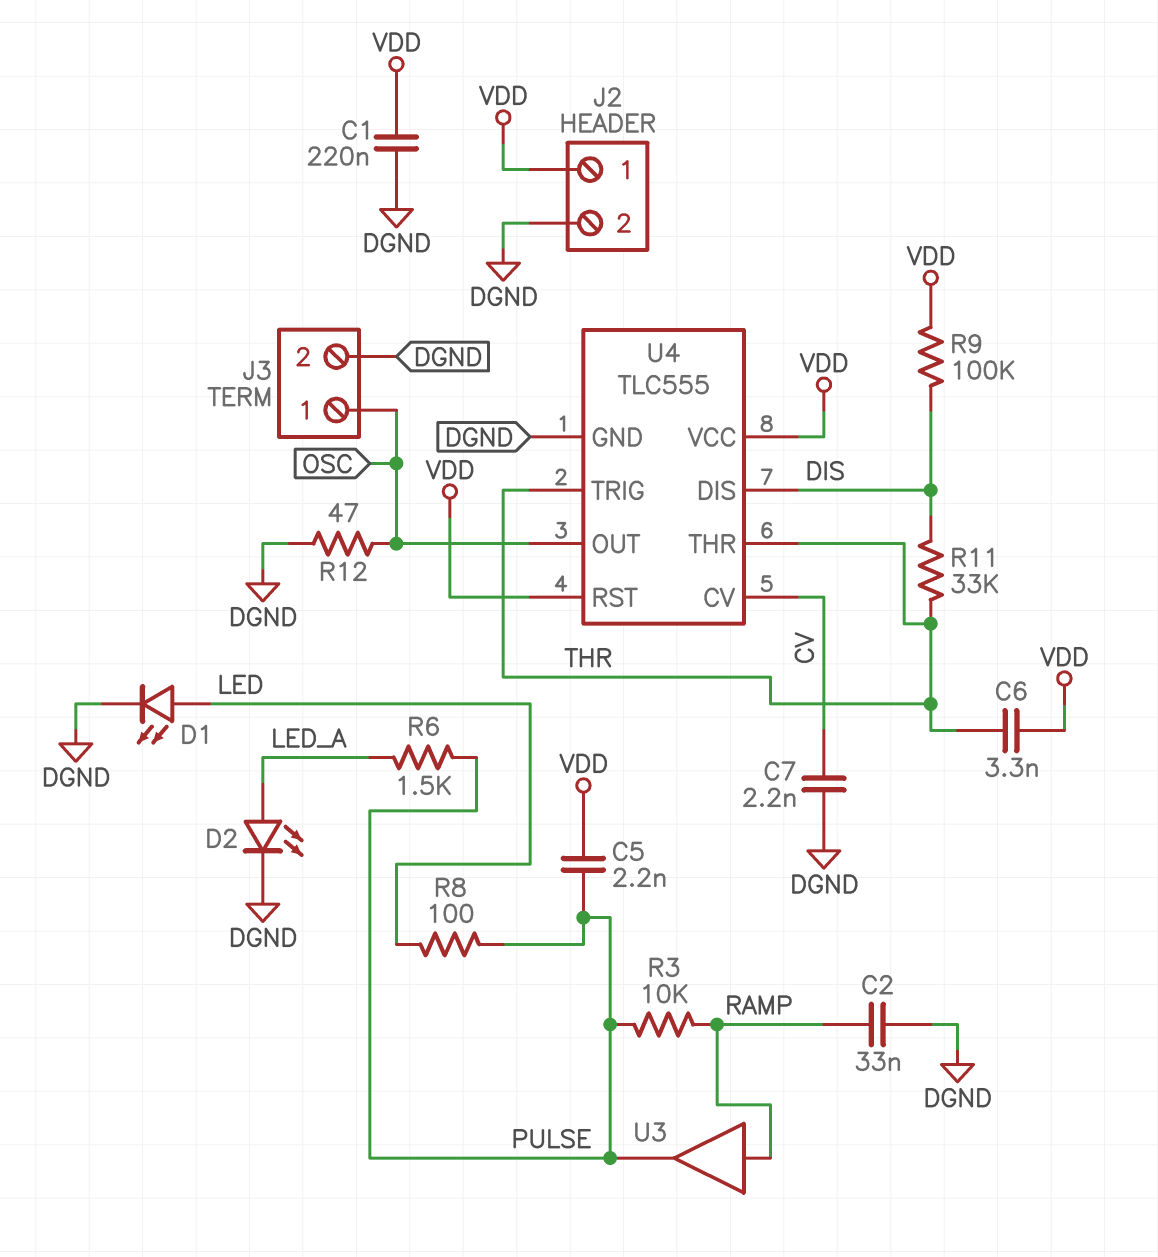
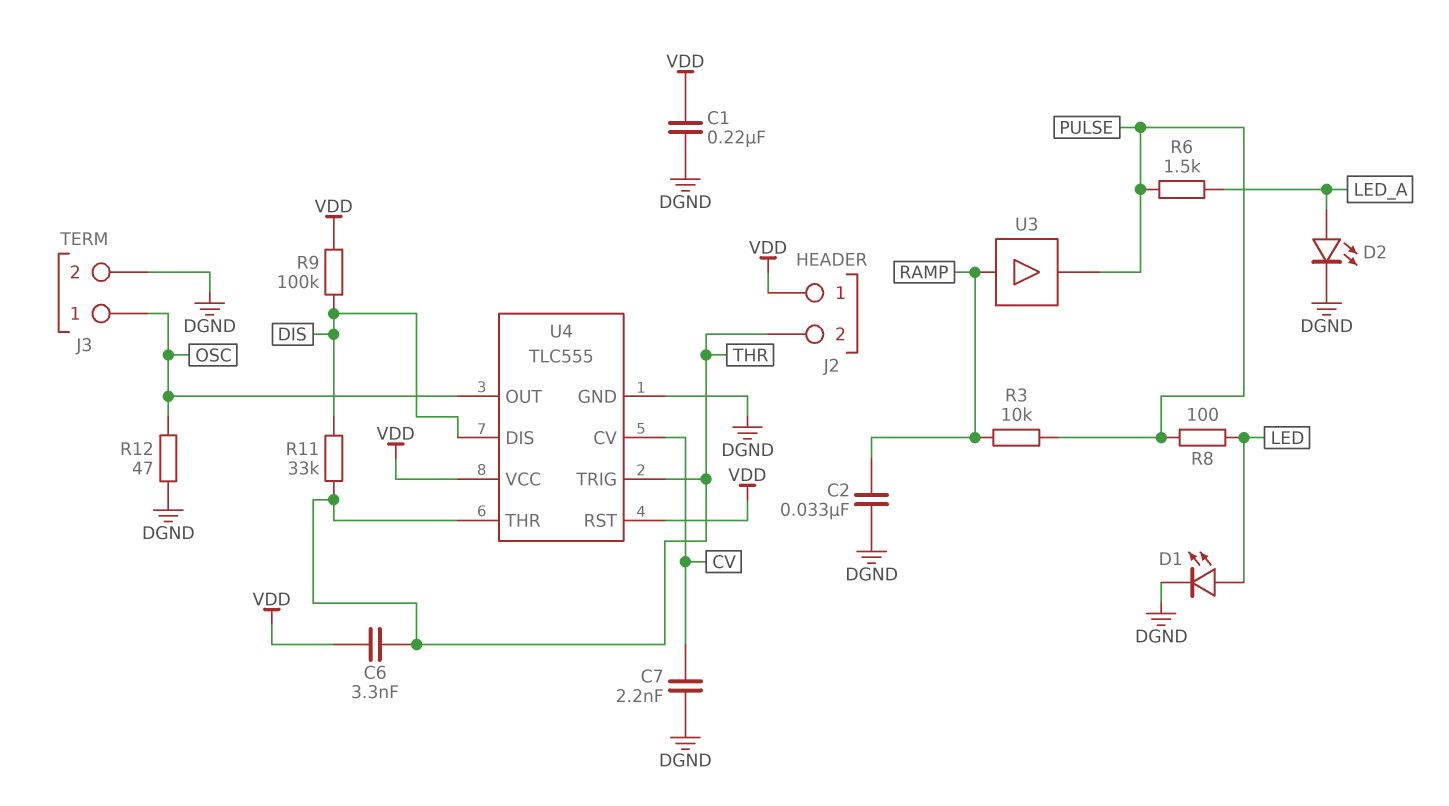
C5: 2.2nF (PULSE, VDD) -> none
J2 pin 2: DGND -> THR

